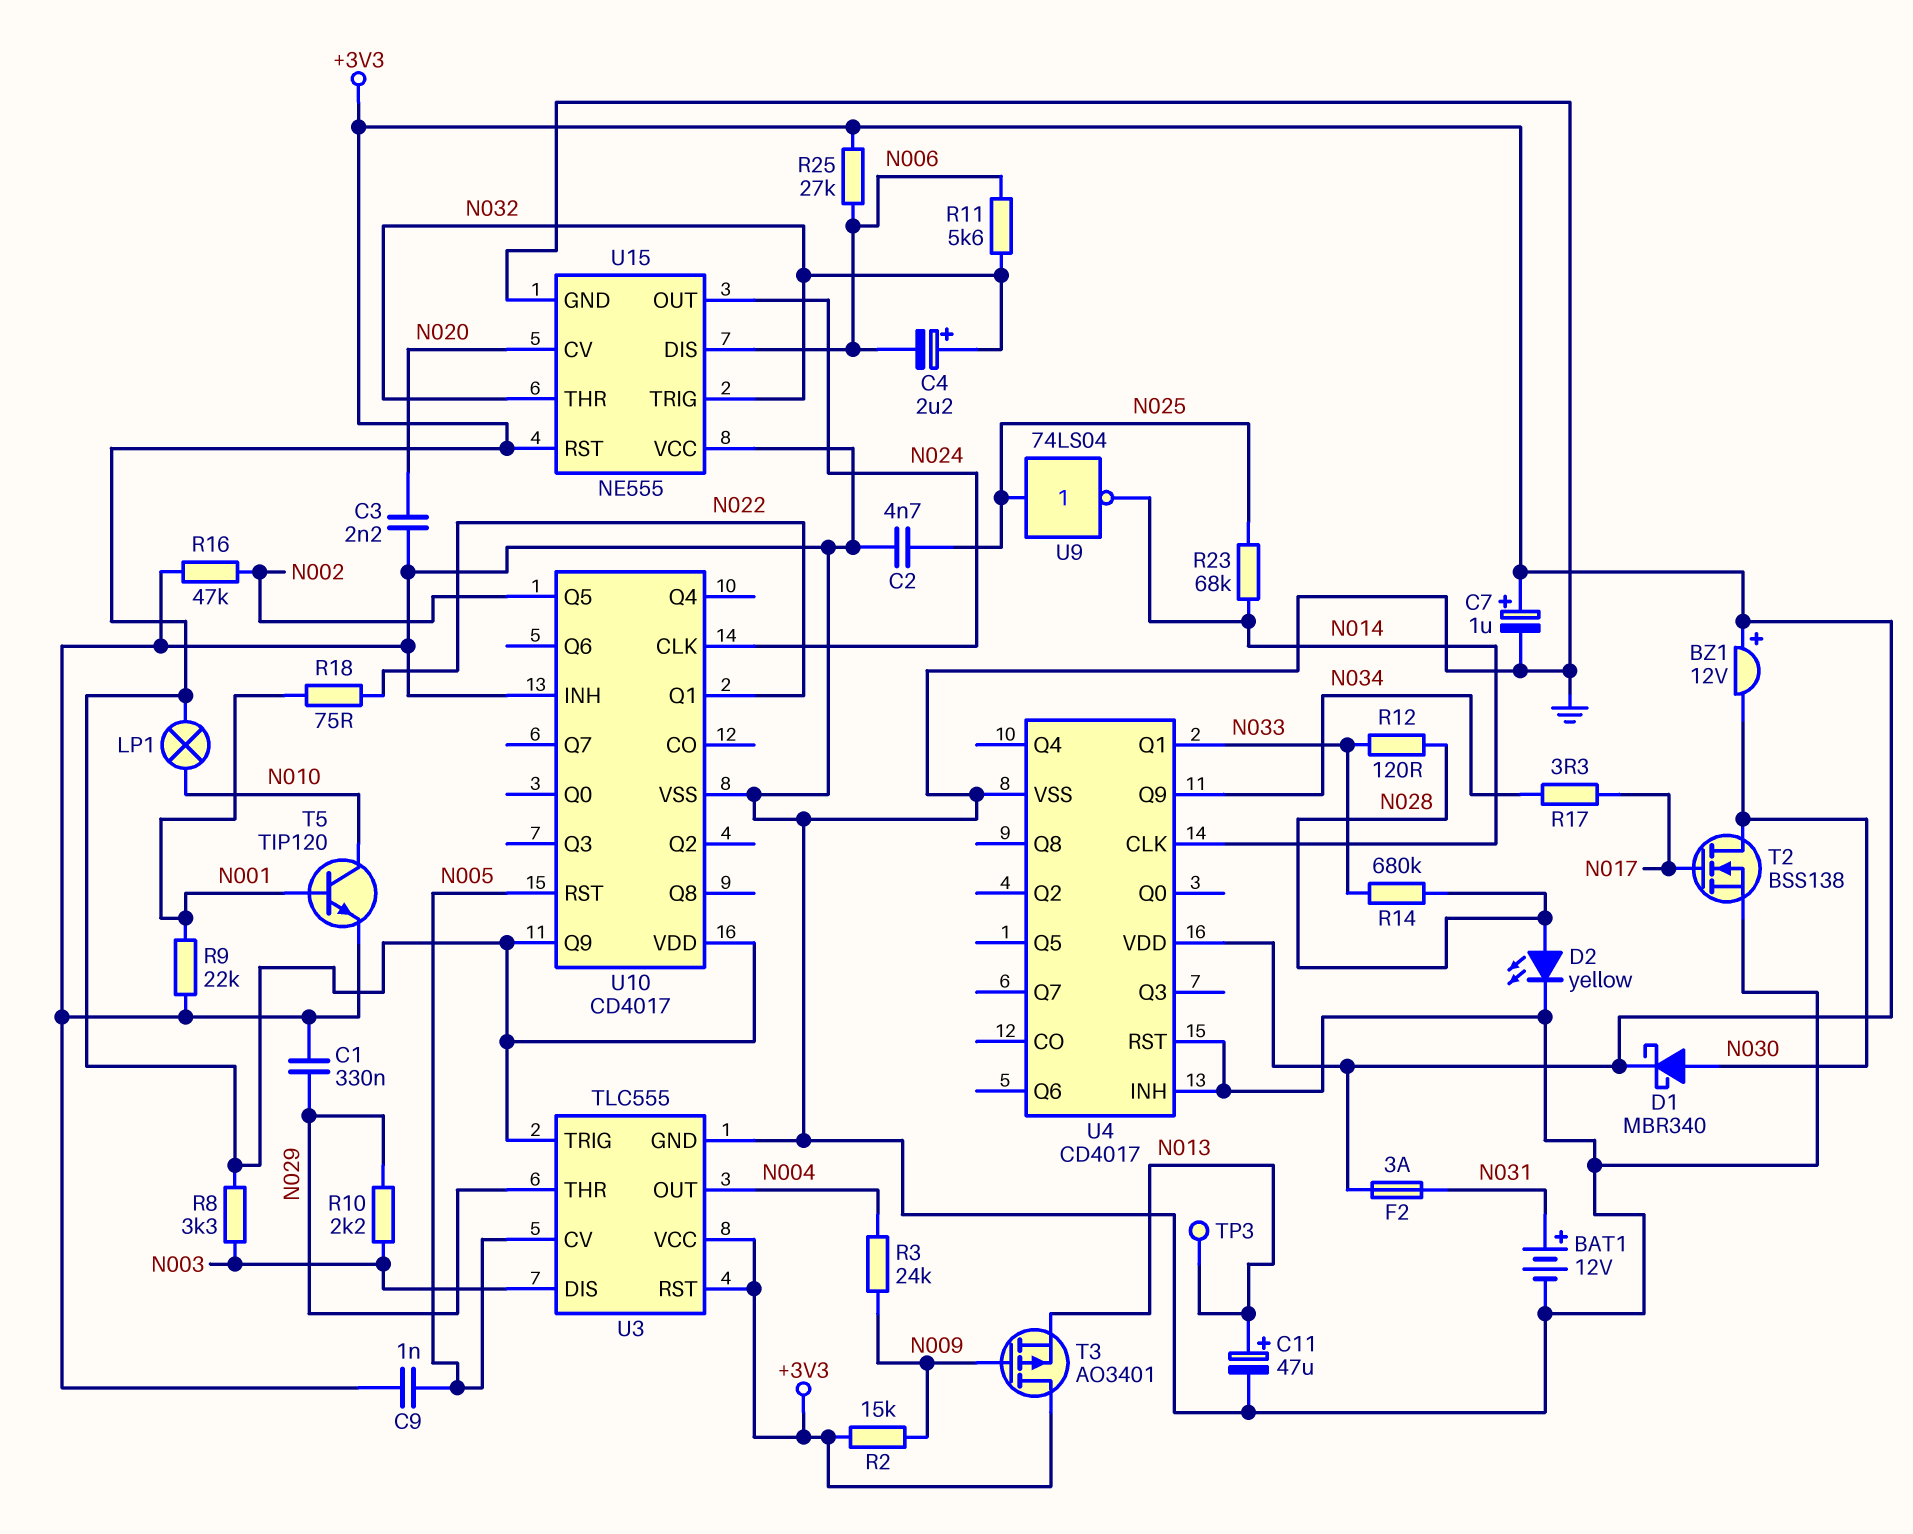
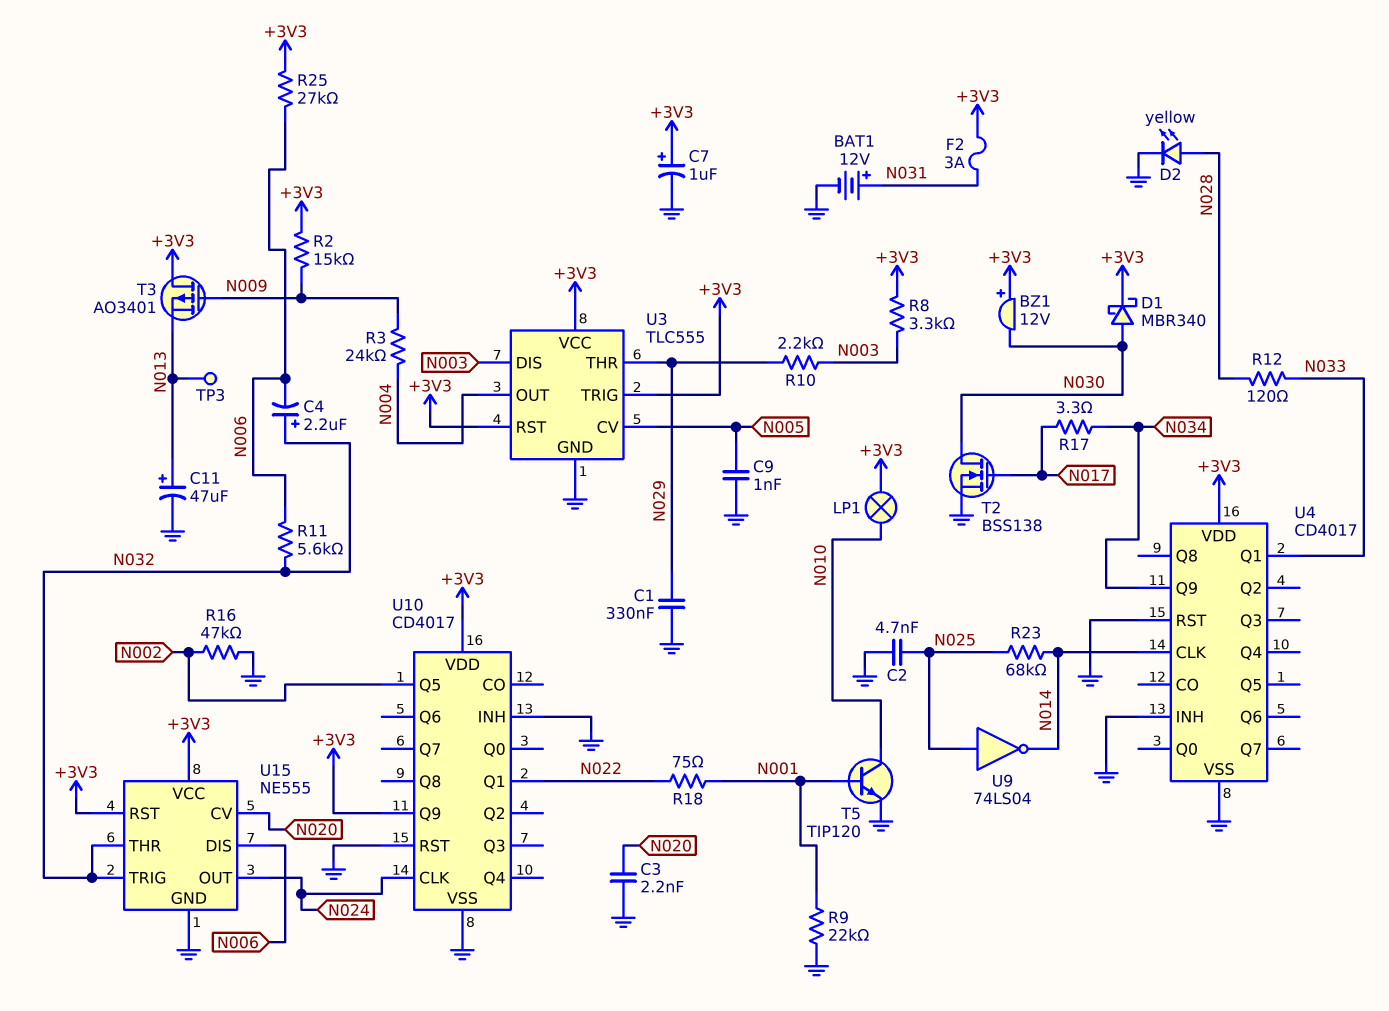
R14: 680k (N028, N033) -> none
U10 pin RST: N005 -> GND
U15 pin VCC: GND -> +3V3

